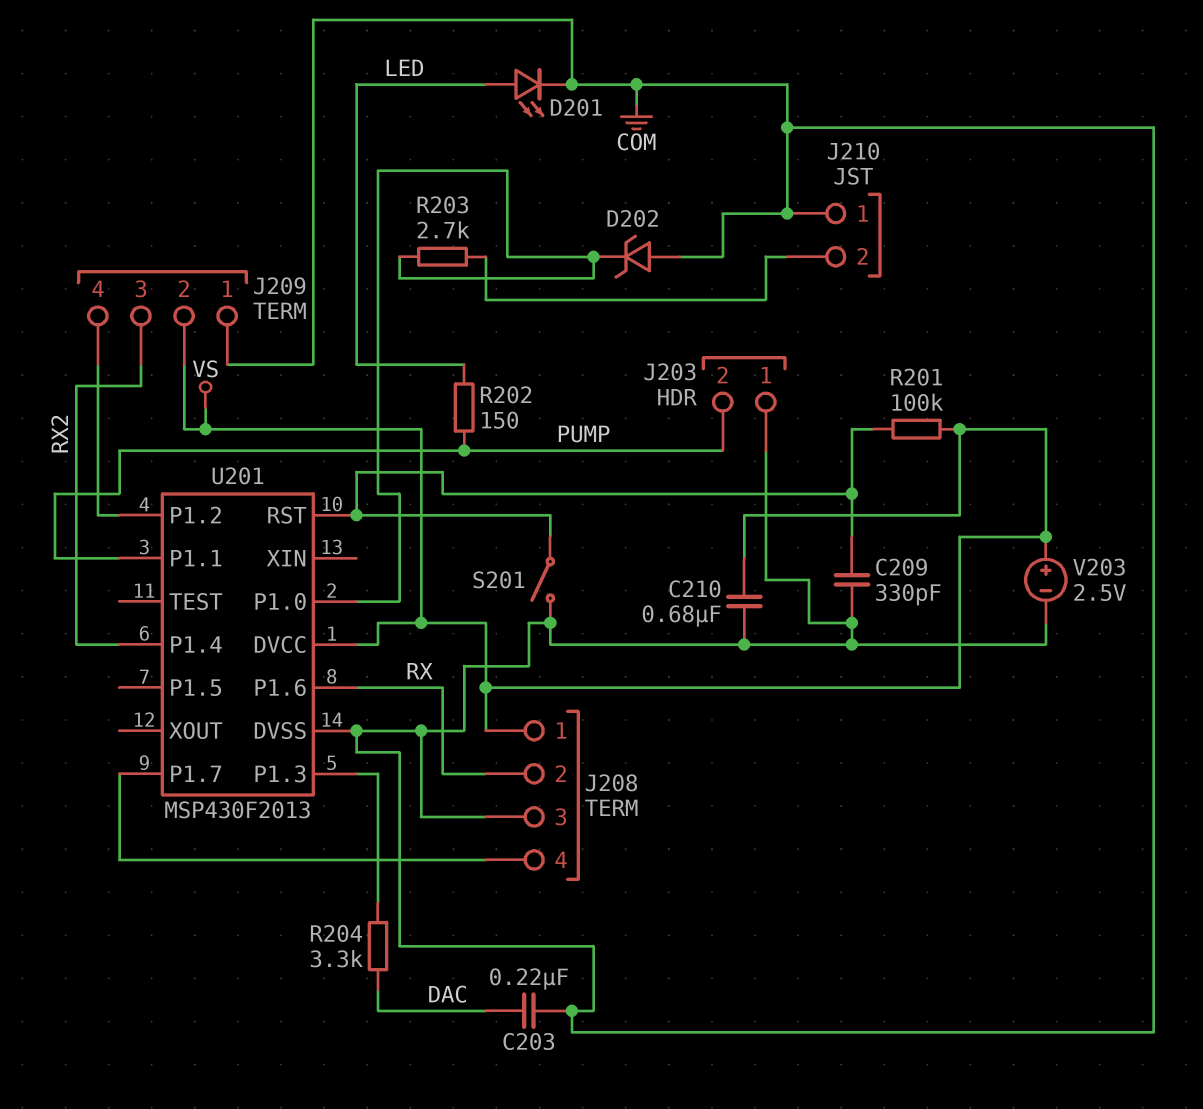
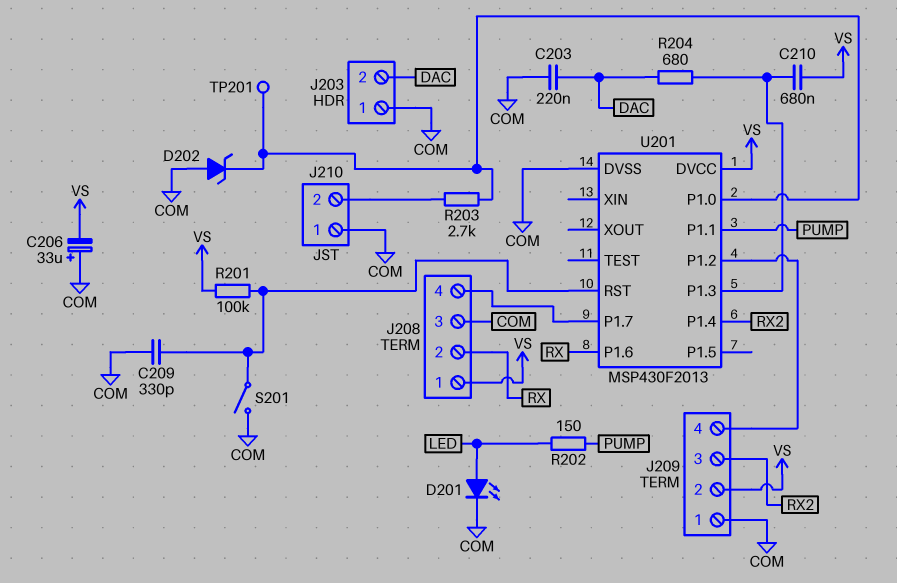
C206: none -> 33uF (plus COM, minus VS)
C210: 680nF (COM, VS) -> 680nF (U201/P1.3, VS)
J203 pin 2: PUMP -> DAC
R204: 3.3k (DAC, U201/P1.3) -> 680 (DAC, U201/P1.3)
TP201: none -> test point (U201/P1.0)
V203: 2.5V (plus VS, minus COM) -> none

